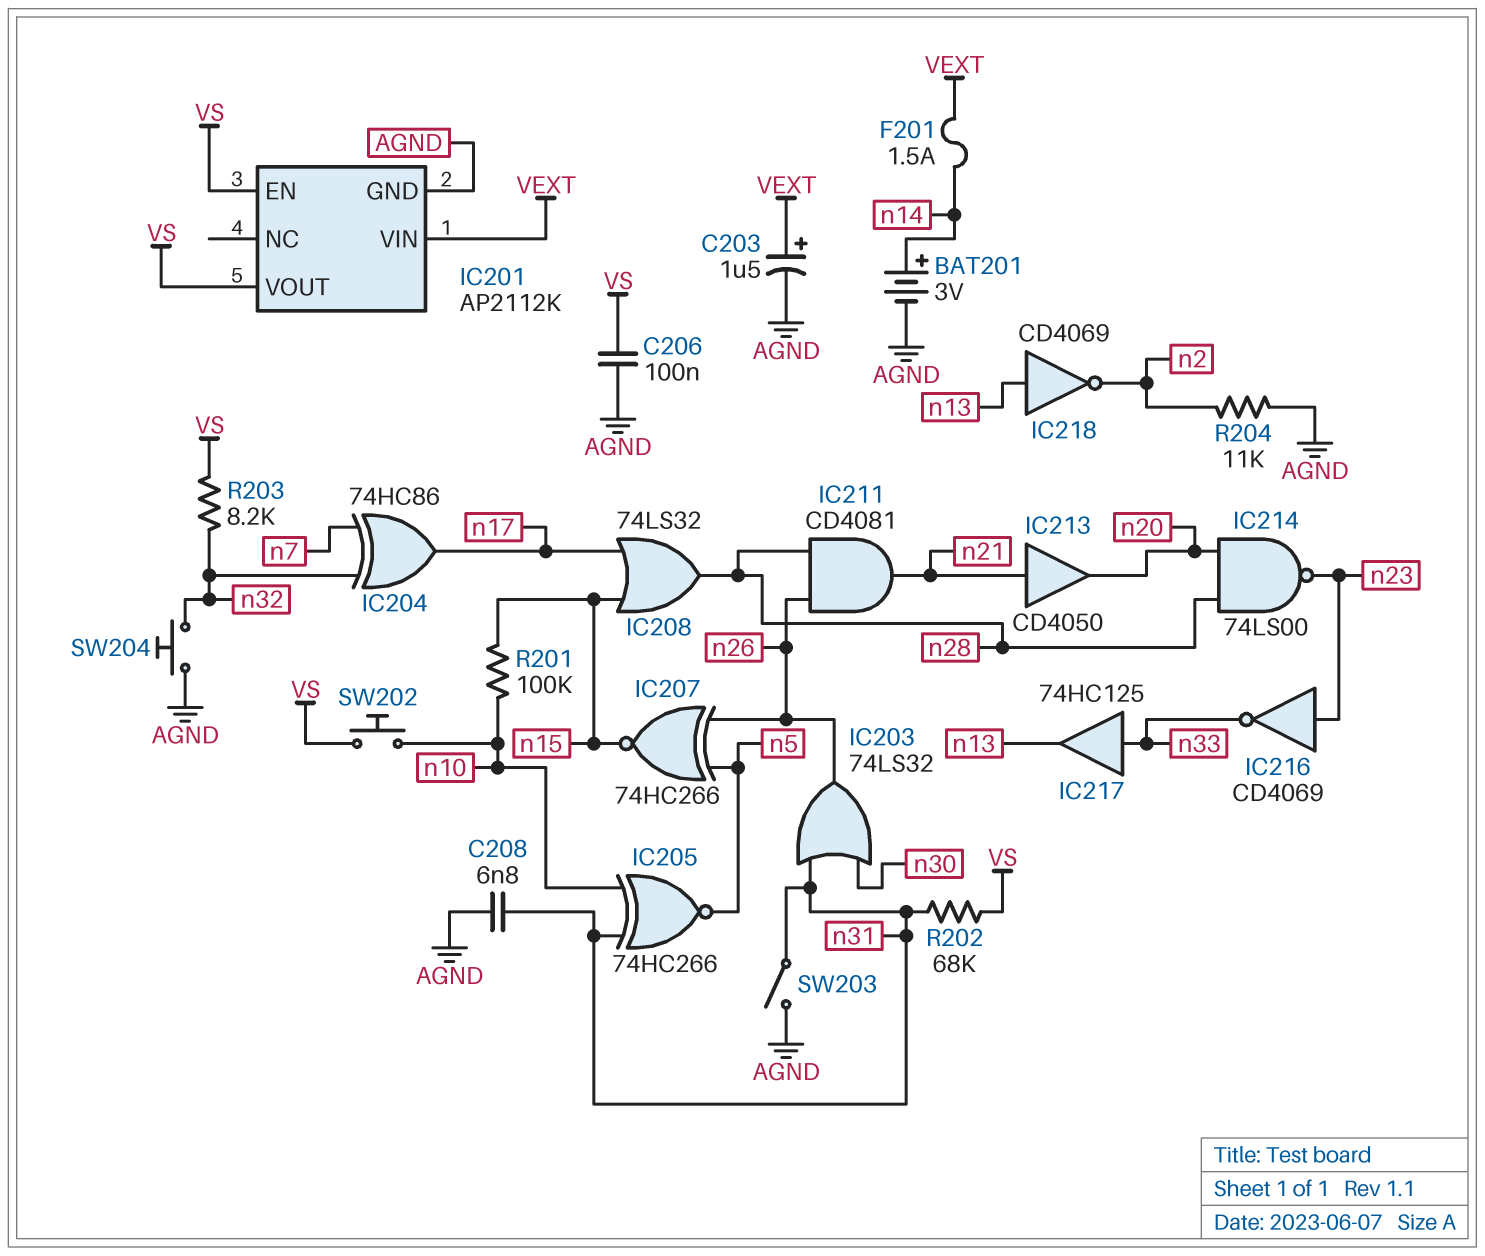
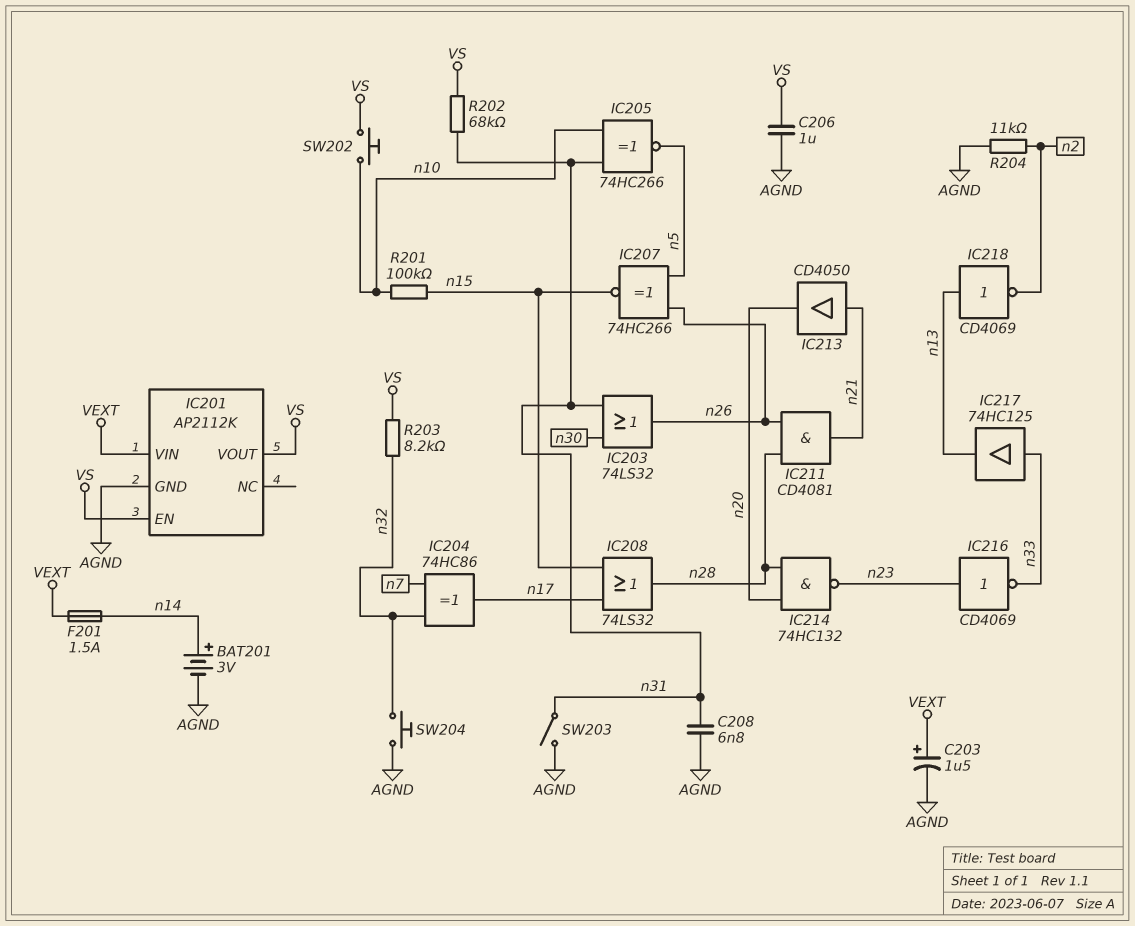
C206: 100nF (AGND, VS) -> 1uF (AGND, VS)
IC214: NAND 74LS00 (in n20, in n28, out n23) -> NAND 74HC132 (in n20, in n28, out n23)

